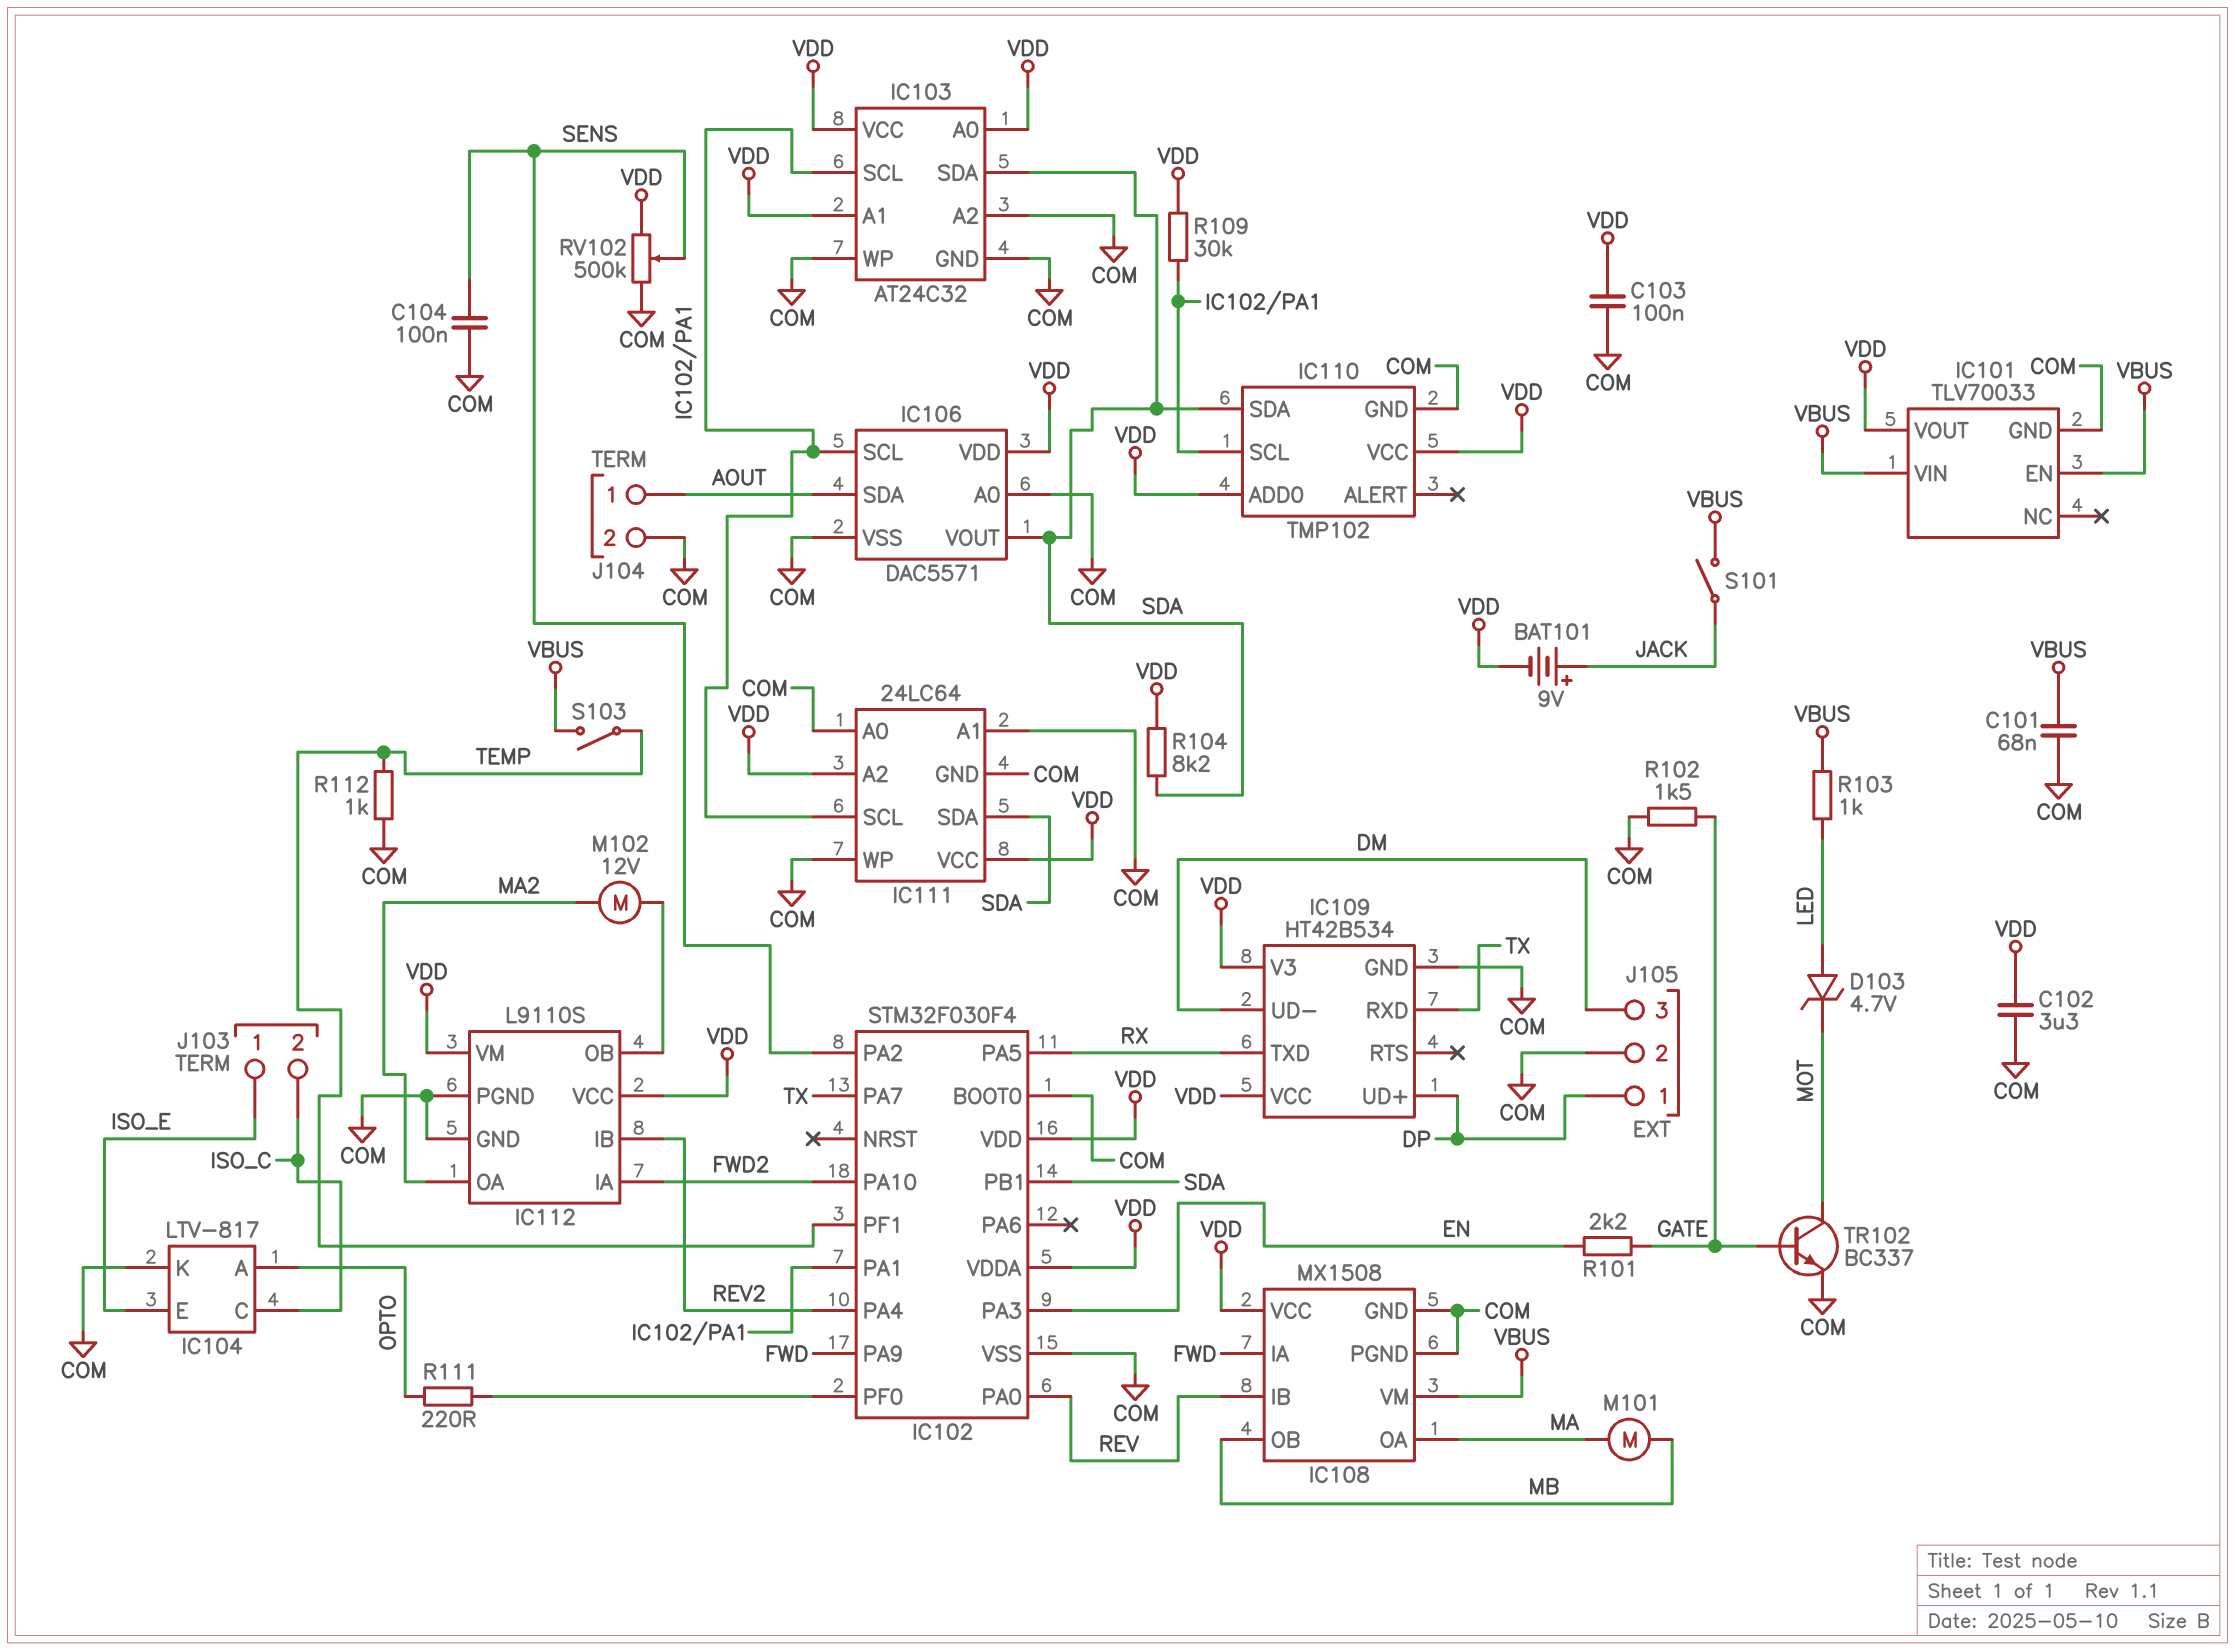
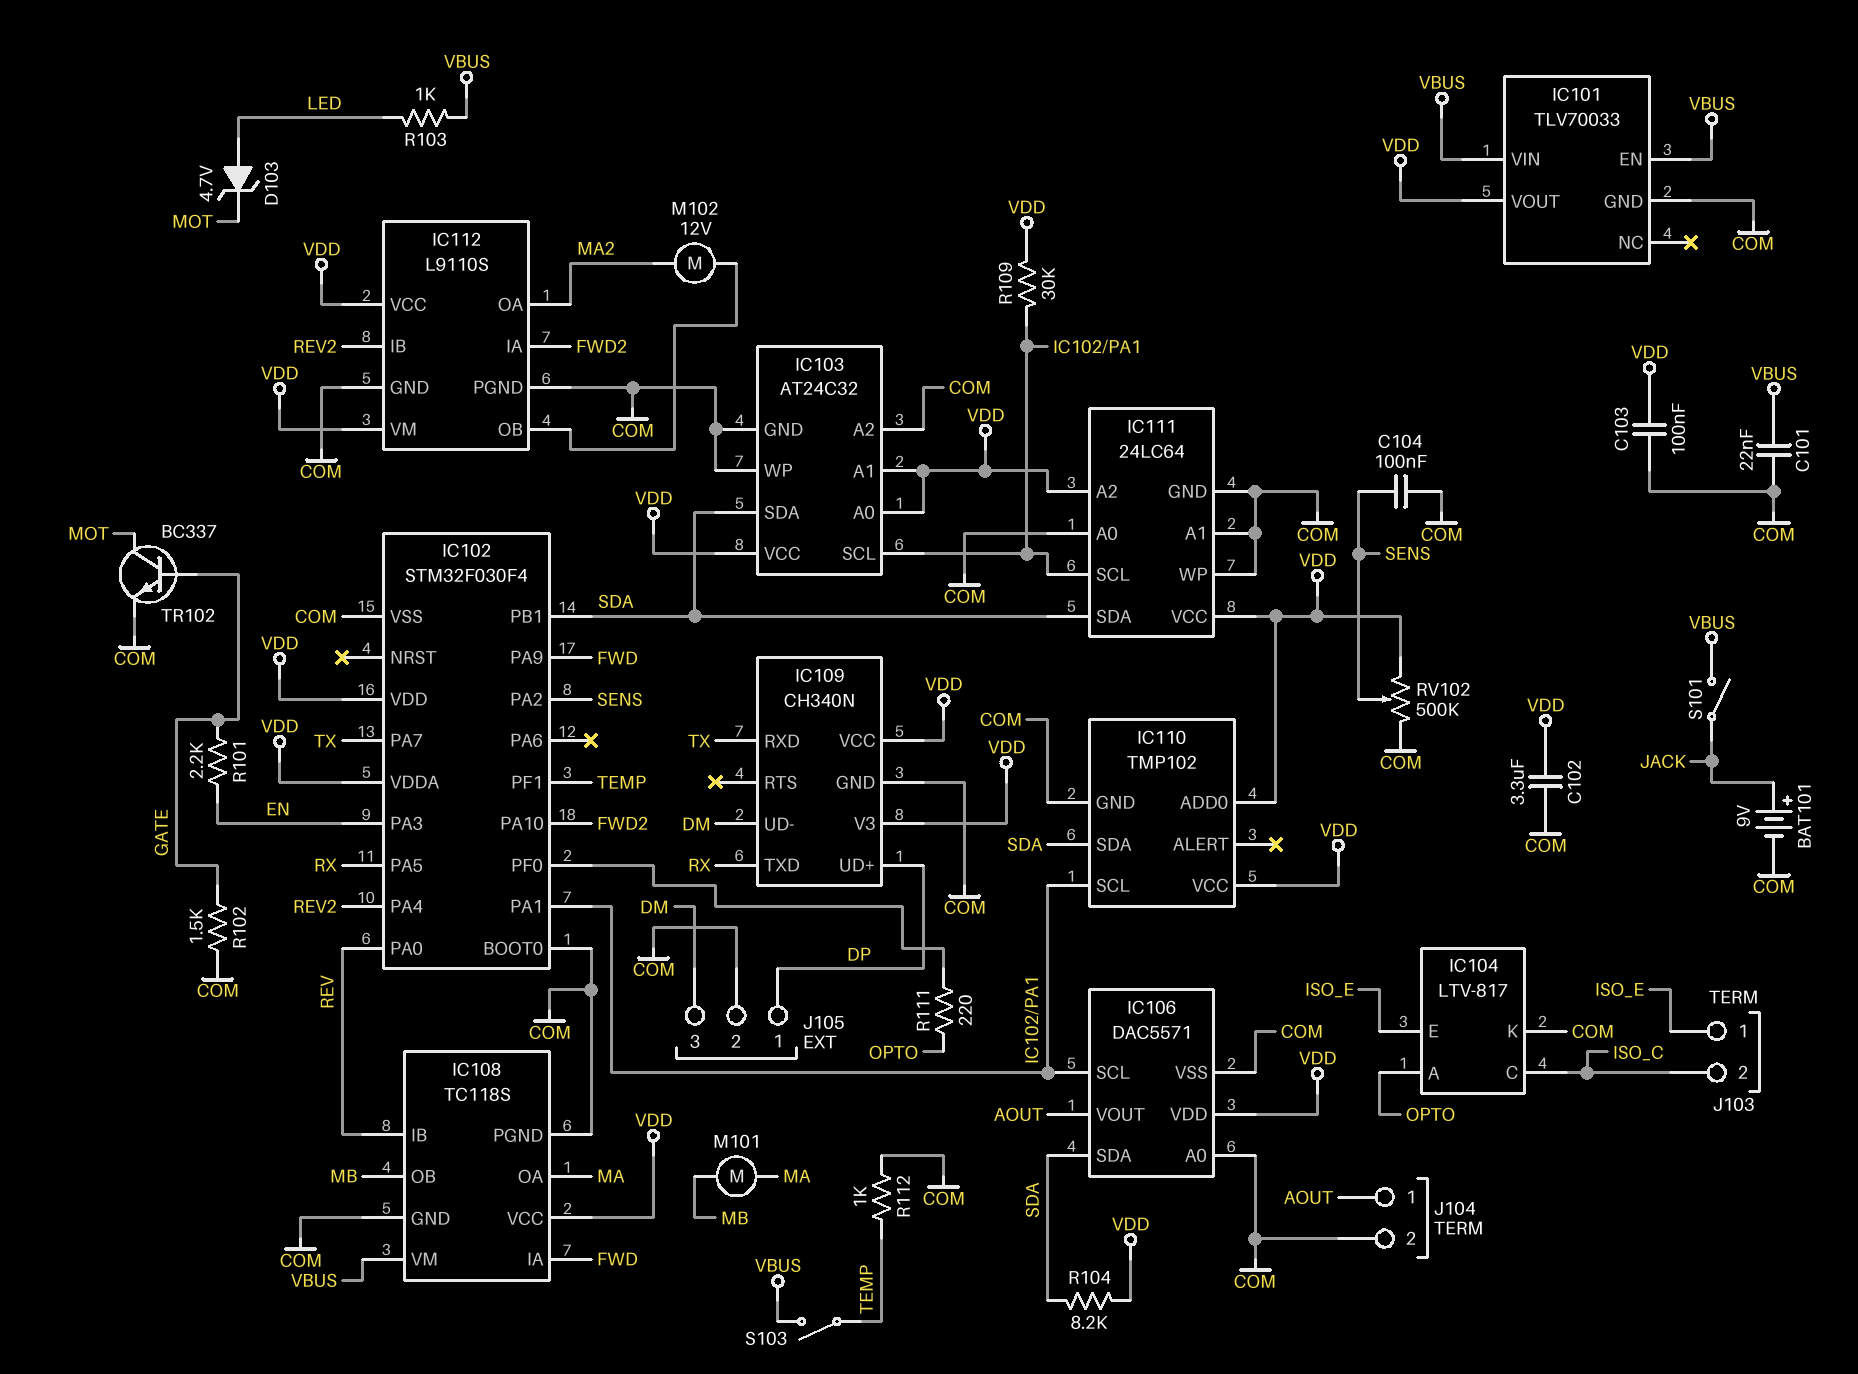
BAT101: 9V (plus JACK, minus VDD) -> 9V (plus JACK, minus COM)
C101: 68nF (COM, VBUS) -> 22nF (COM, VBUS)
IC106 pin SDA: AOUT -> SDA
IC106 pin VOUT: SDA -> AOUT
IC108: MX1508 -> TC118S
IC109: HT42B534 -> CH340N

